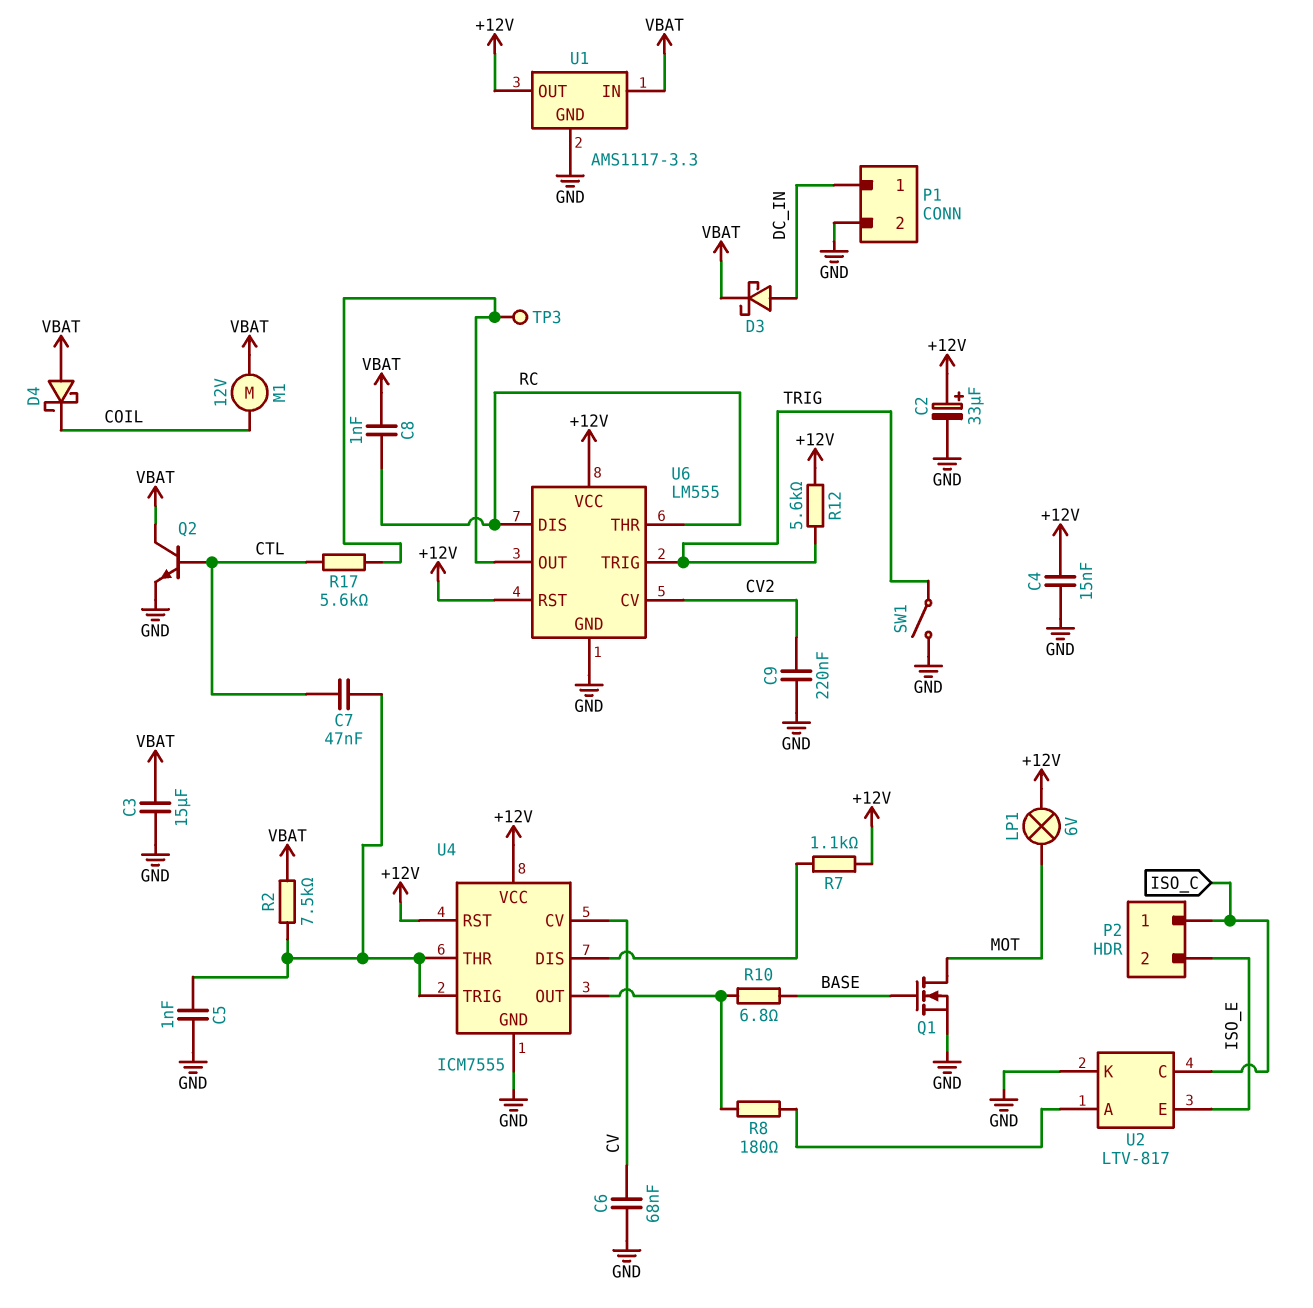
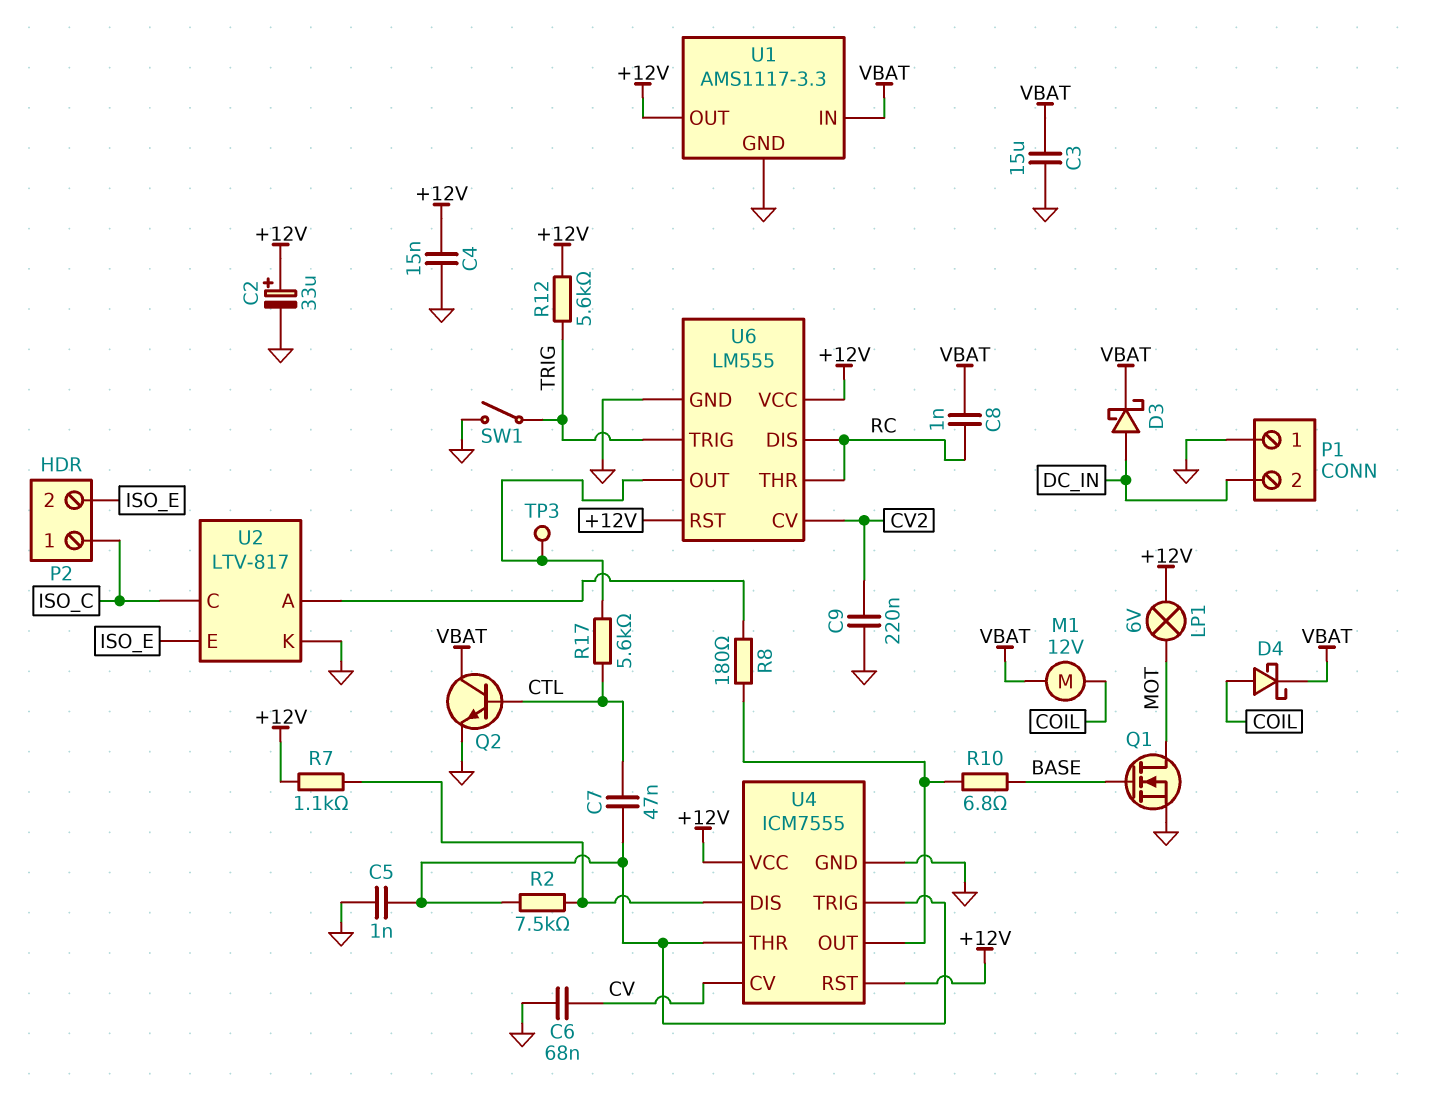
D4: schottky (A VBAT, K COIL) -> schottky (A COIL, K VBAT)
P1 pin 1: DC_IN -> GND
P1 pin 2: GND -> DC_IN
R2: 7.5k (U4/THR, VBAT) -> 7.5k (U4/DIS, U4/THR)

